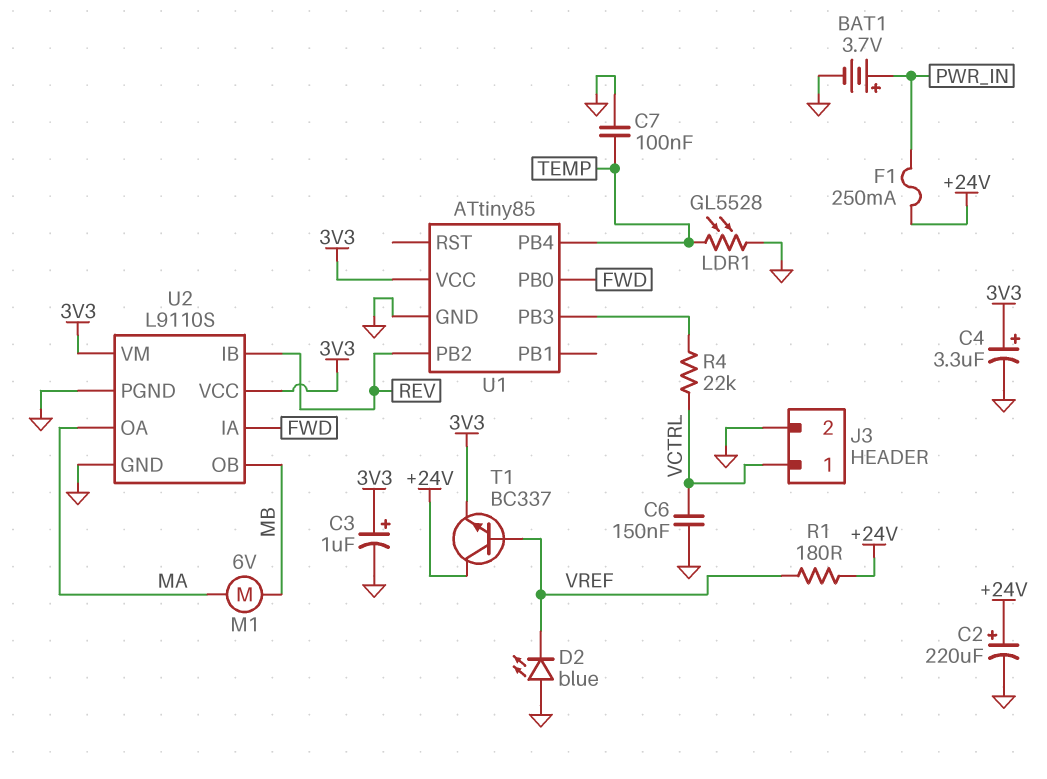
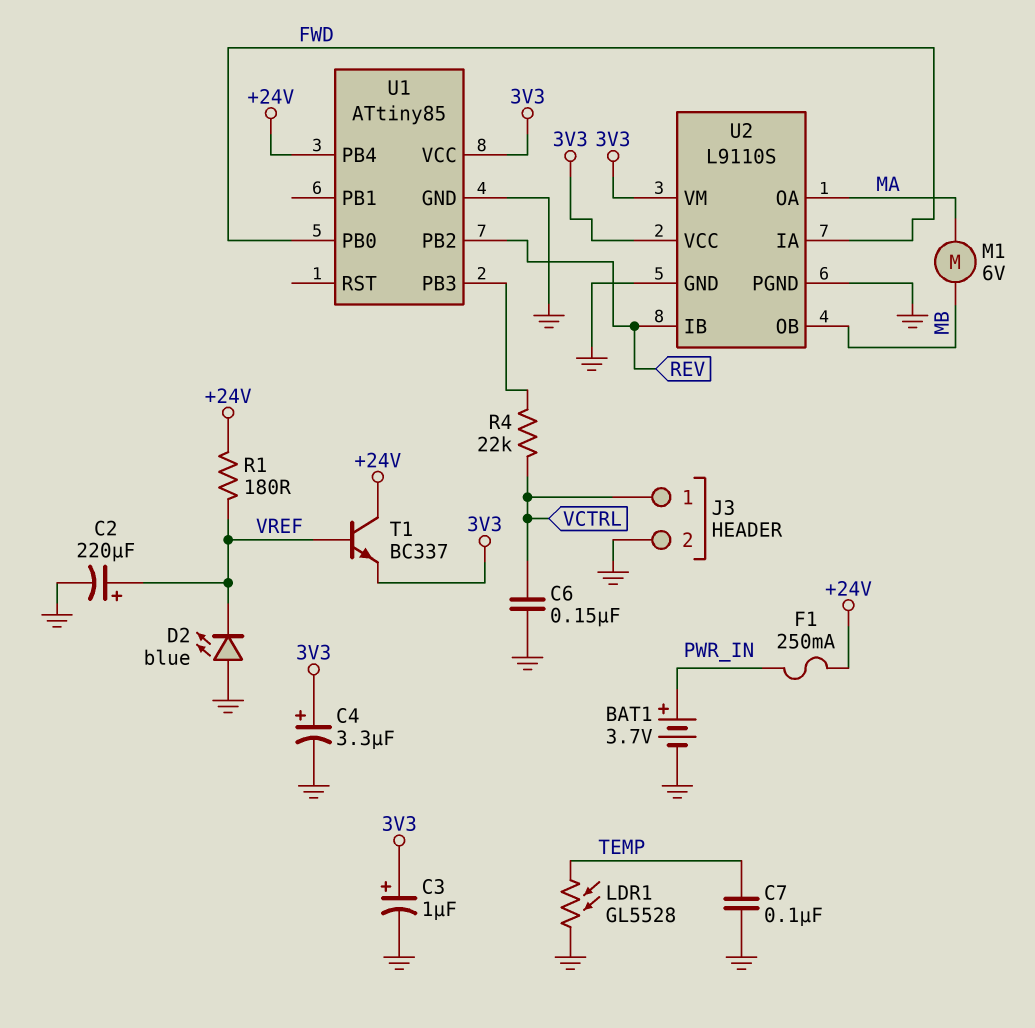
C2: 220uF (plus +24V, minus GND) -> 220uF (plus VREF, minus GND)
U1 pin PB4: TEMP -> +24V

